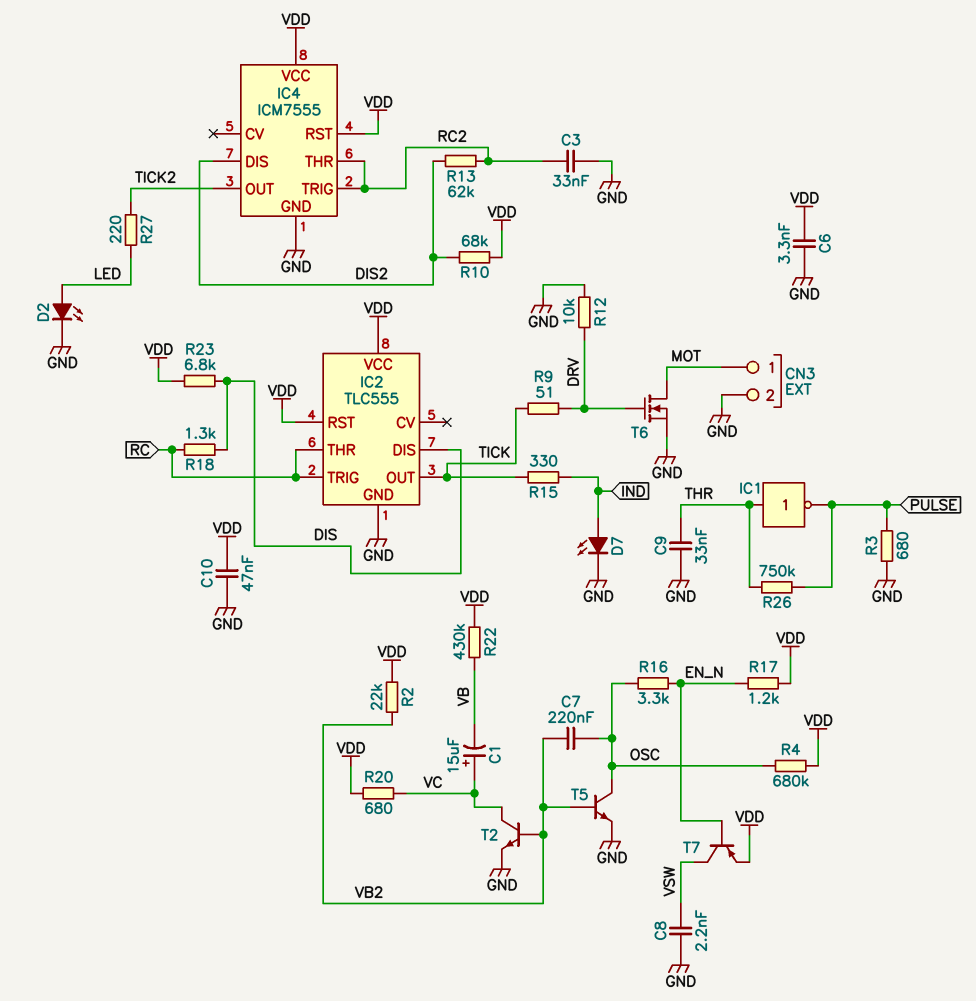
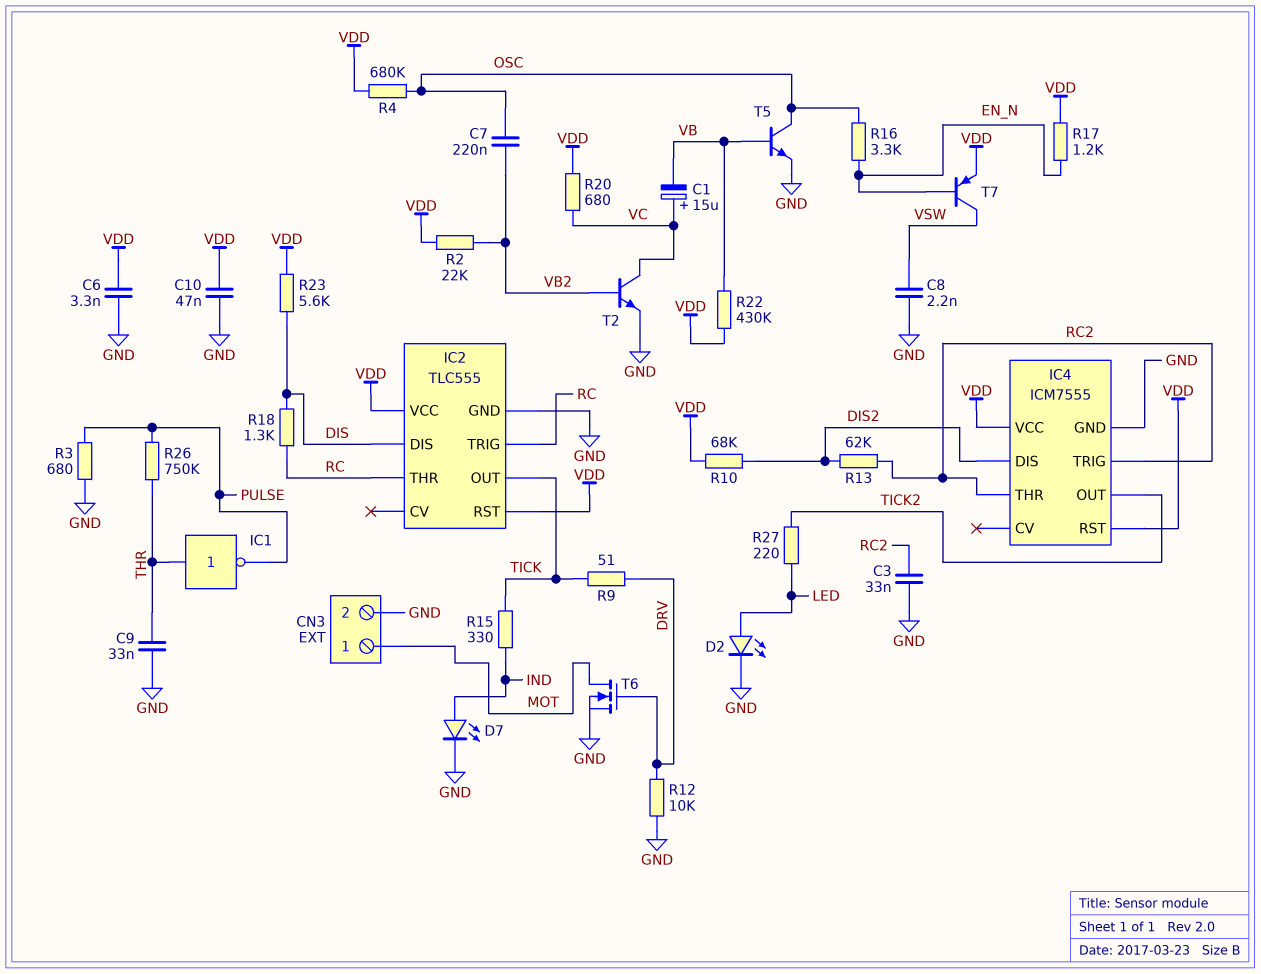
R23: 6.8k (DIS, VDD) -> 5.6k (DIS, VDD)
T5: NPN (B VB2, C OSC, E GND) -> NPN (B VB, C OSC, E GND)

